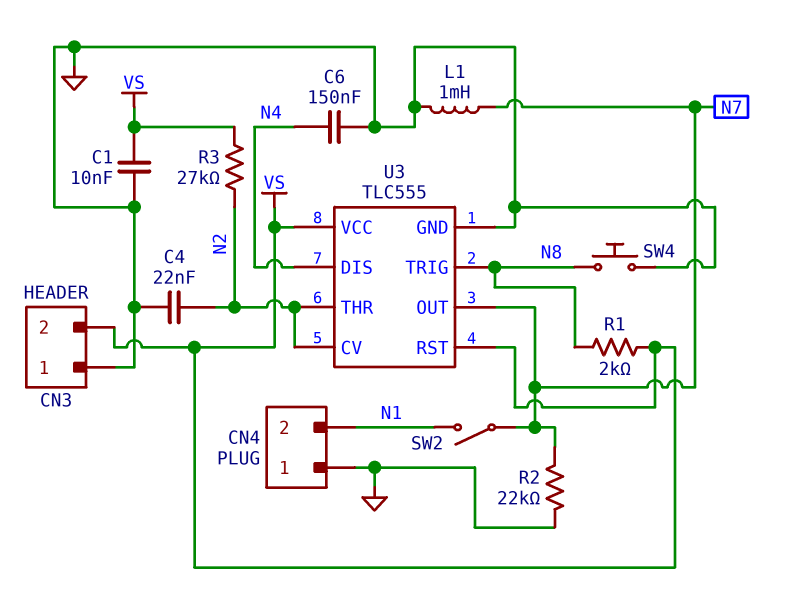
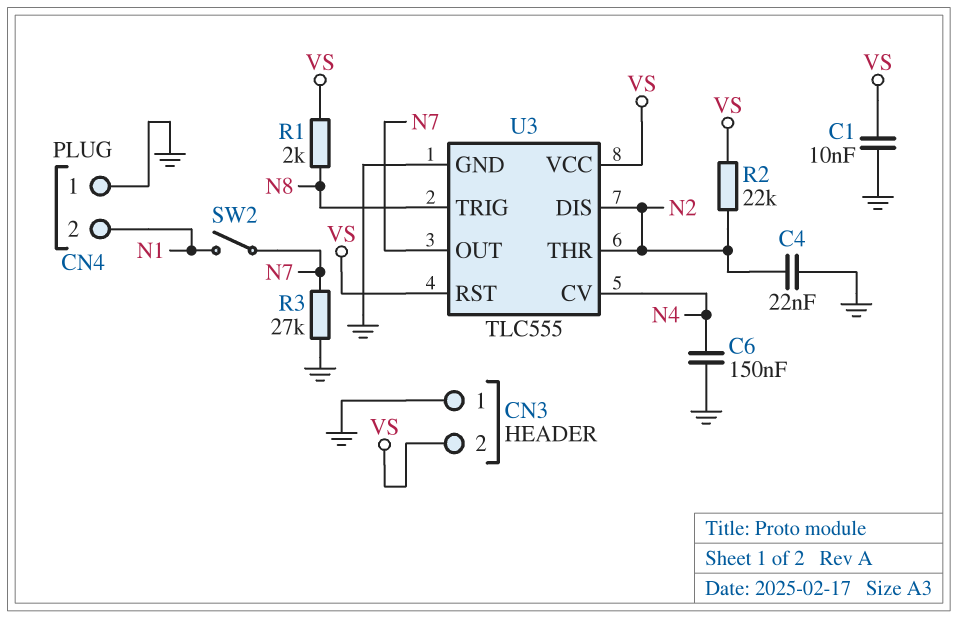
L1: 1mH (GND, N7) -> none
R2: 22k (GND, N7) -> 22k (N2, VS)
R3: 27k (N2, VS) -> 27k (GND, N7)
SW4: button (GND, N8) -> none
U3 pin CV: N2 -> N4
U3 pin DIS: N4 -> N2

